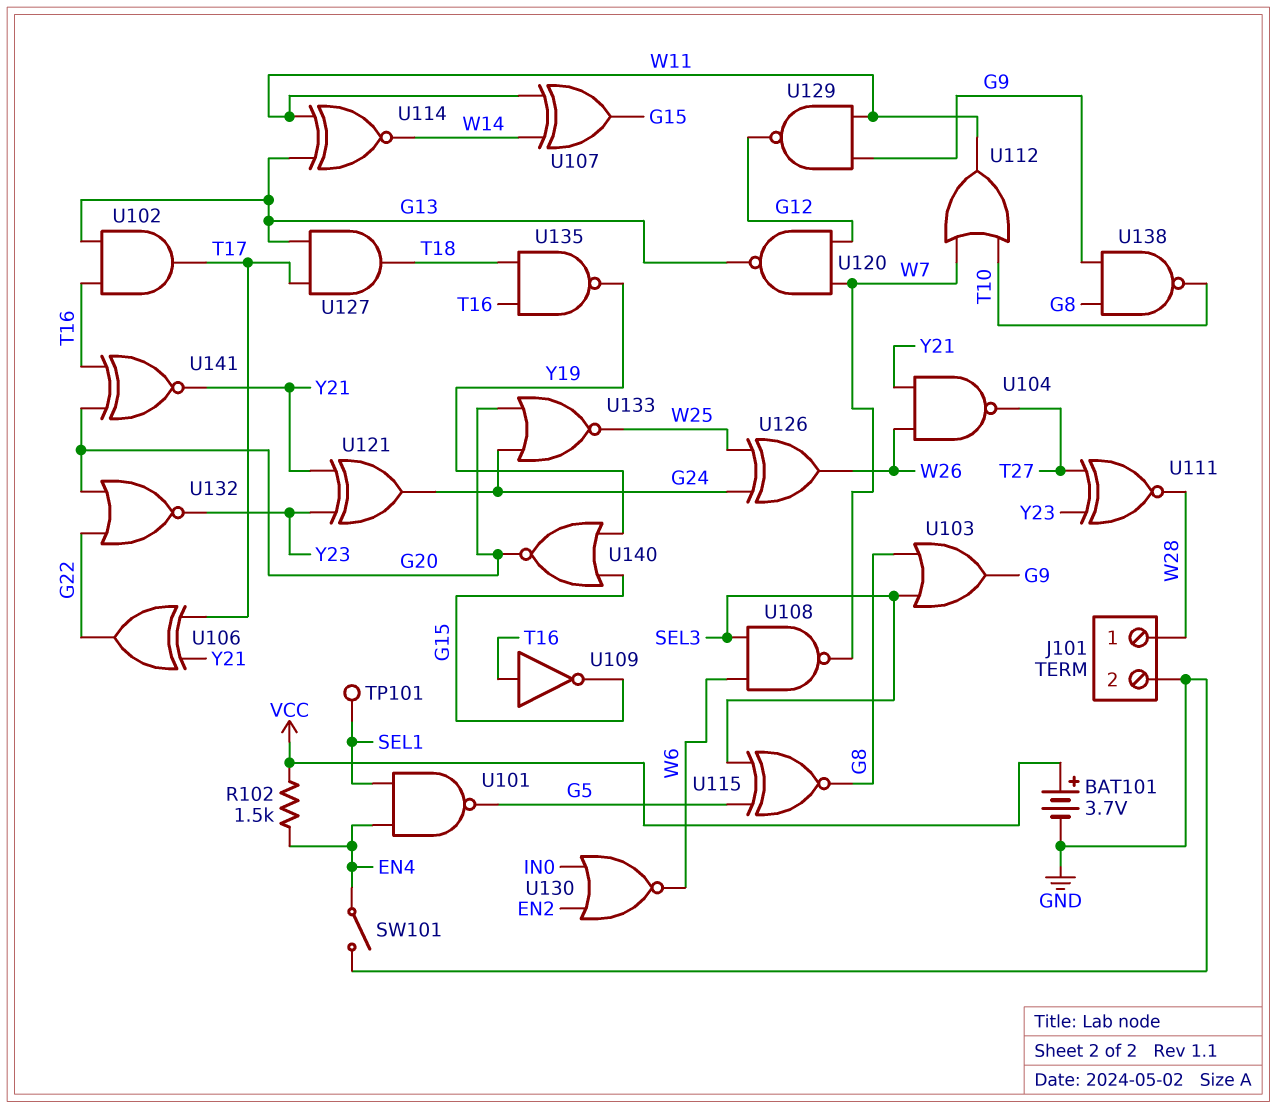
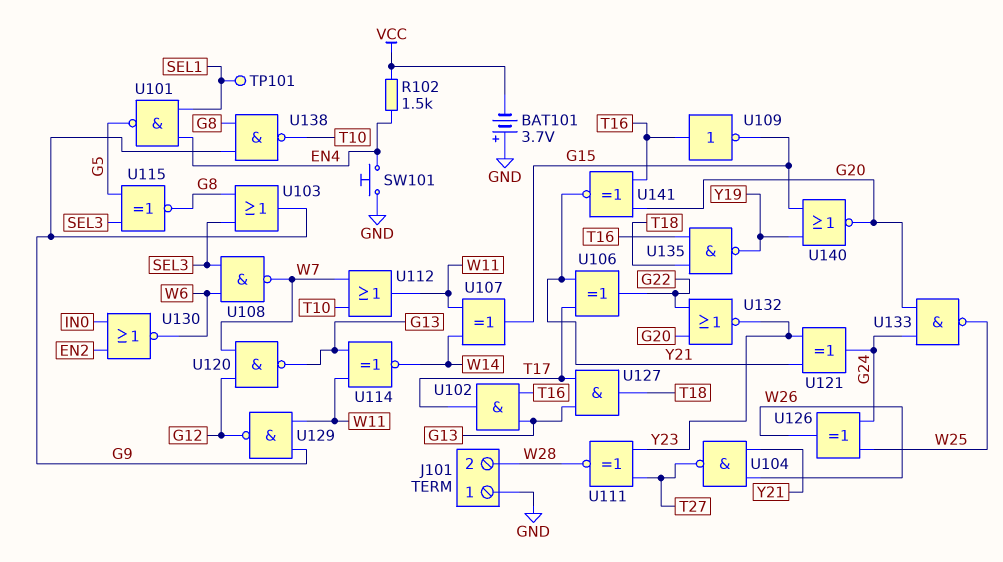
BAT101: 3.7V (plus VCC, minus GND) -> 3.7V (plus GND, minus VCC)
J101 pin 1: W28 -> GND
J101 pin 2: GND -> W28
SW101: switch (EN4, GND) -> button (EN4, GND)
U133: NOR (in G20, in G24, out W25) -> NAND (in G20, in G24, out W25)

